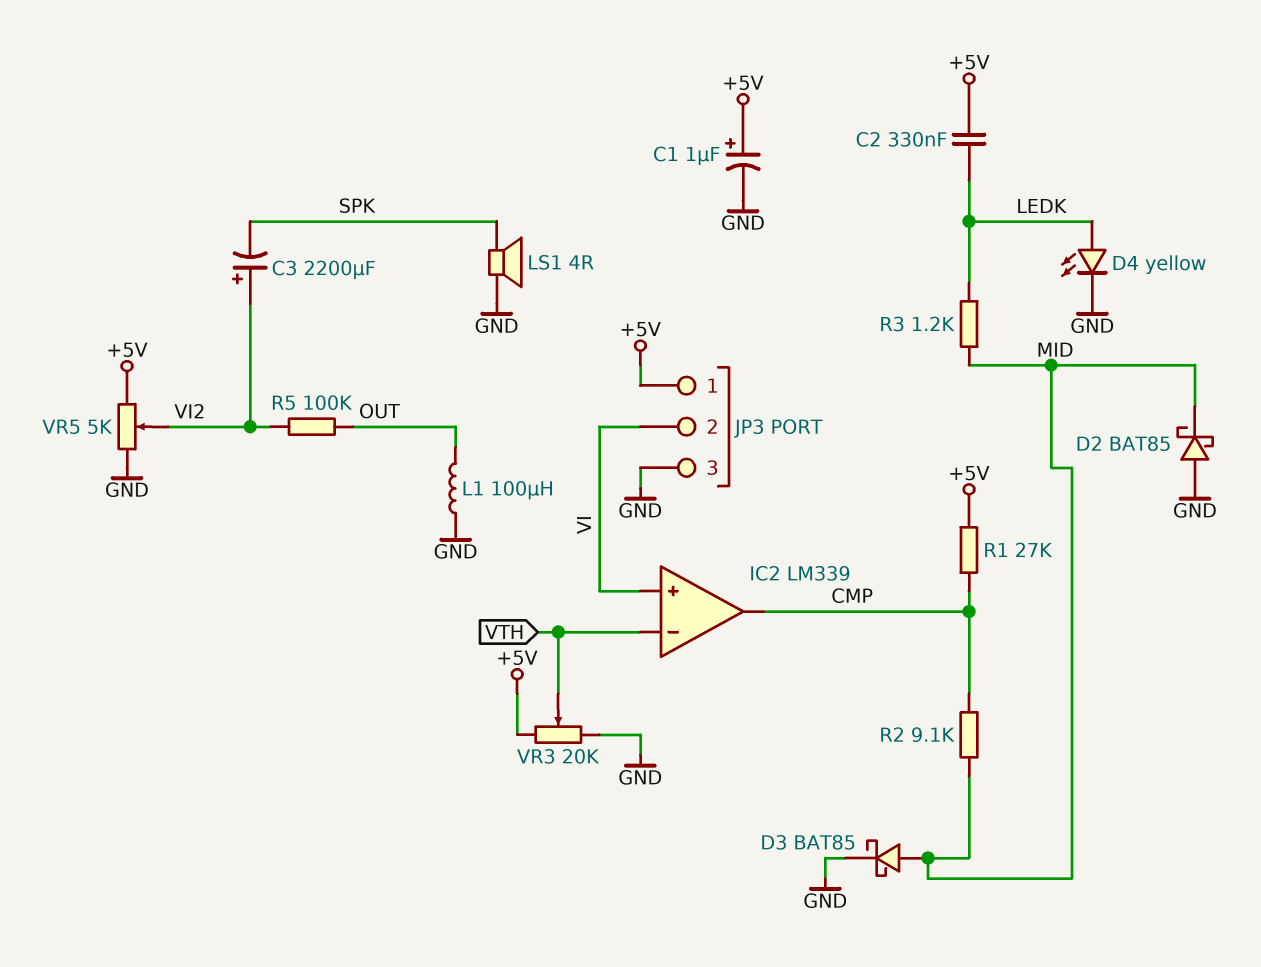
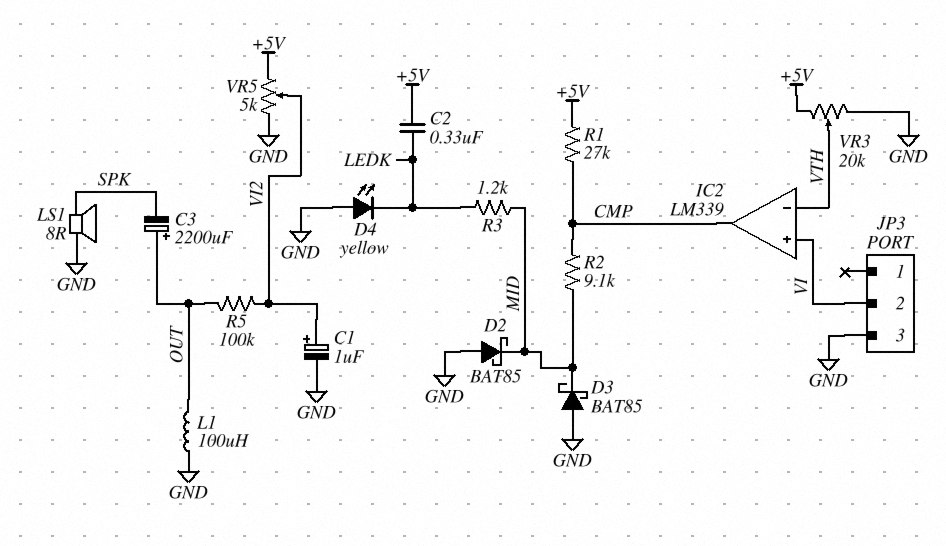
C1: 1uF (plus +5V, minus GND) -> 1uF (plus VI2, minus GND)
C3: 2200uF (plus VI2, minus SPK) -> 2200uF (plus OUT, minus SPK)
D3: schottky BAT85 (A MID, K GND) -> schottky BAT85 (A GND, K MID)
D4: LED yellow (A LEDK, K GND) -> LED yellow (A GND, K LEDK)
JP3 pin 1: +5V -> none
LS1: speaker 4R (GND, SPK) -> speaker 8R (GND, SPK)

